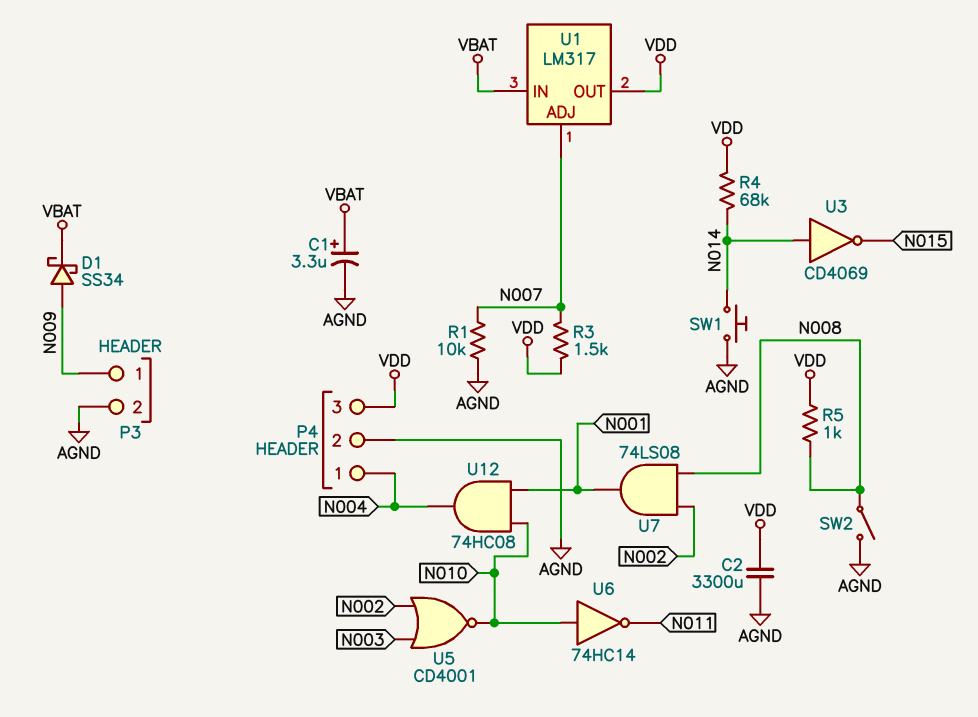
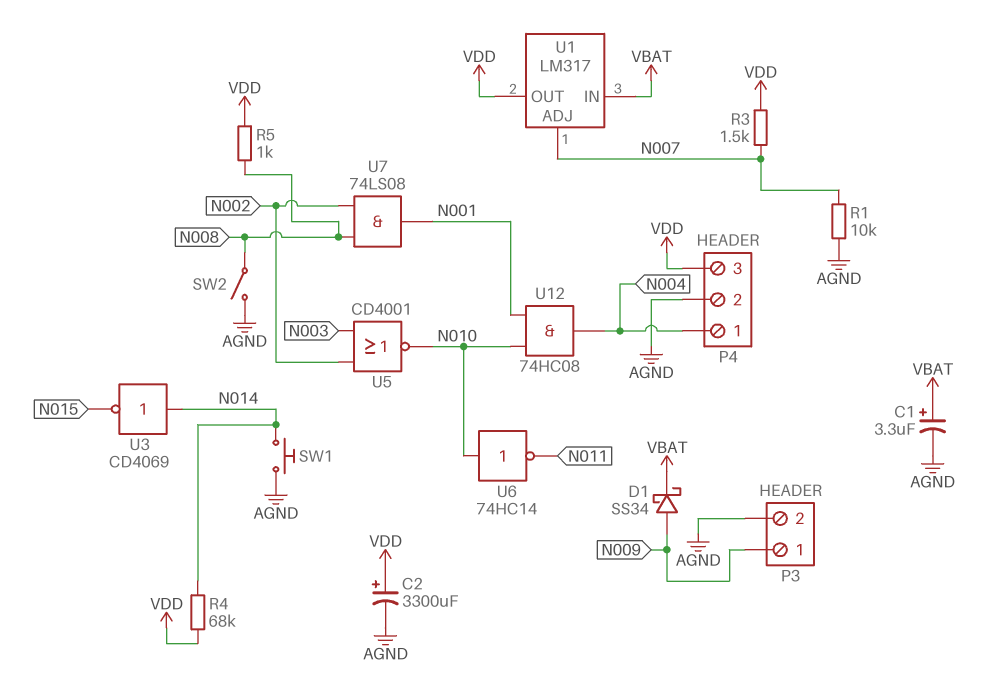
C2: 3300uF (AGND, VDD) -> 3300uF (plus VDD, minus AGND)

